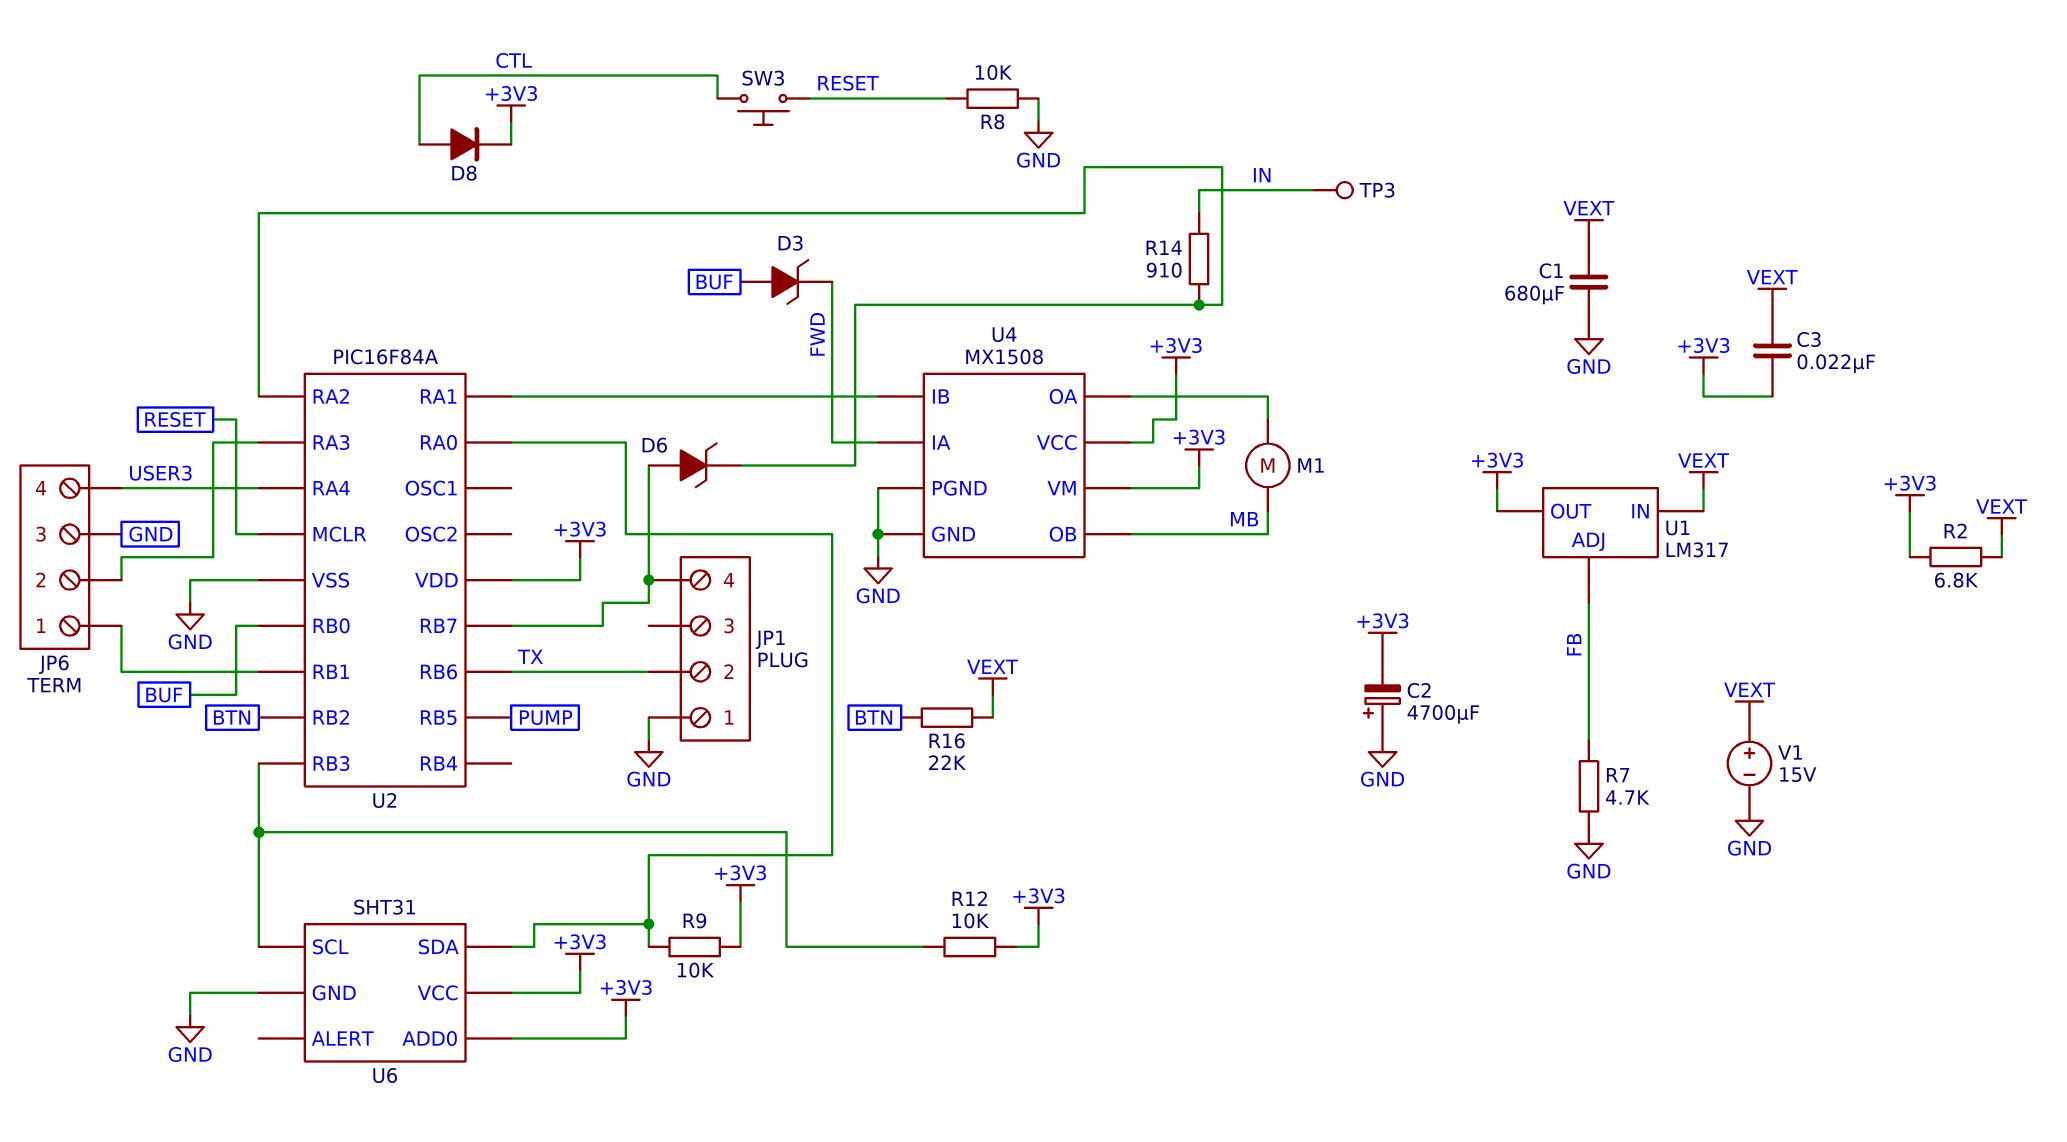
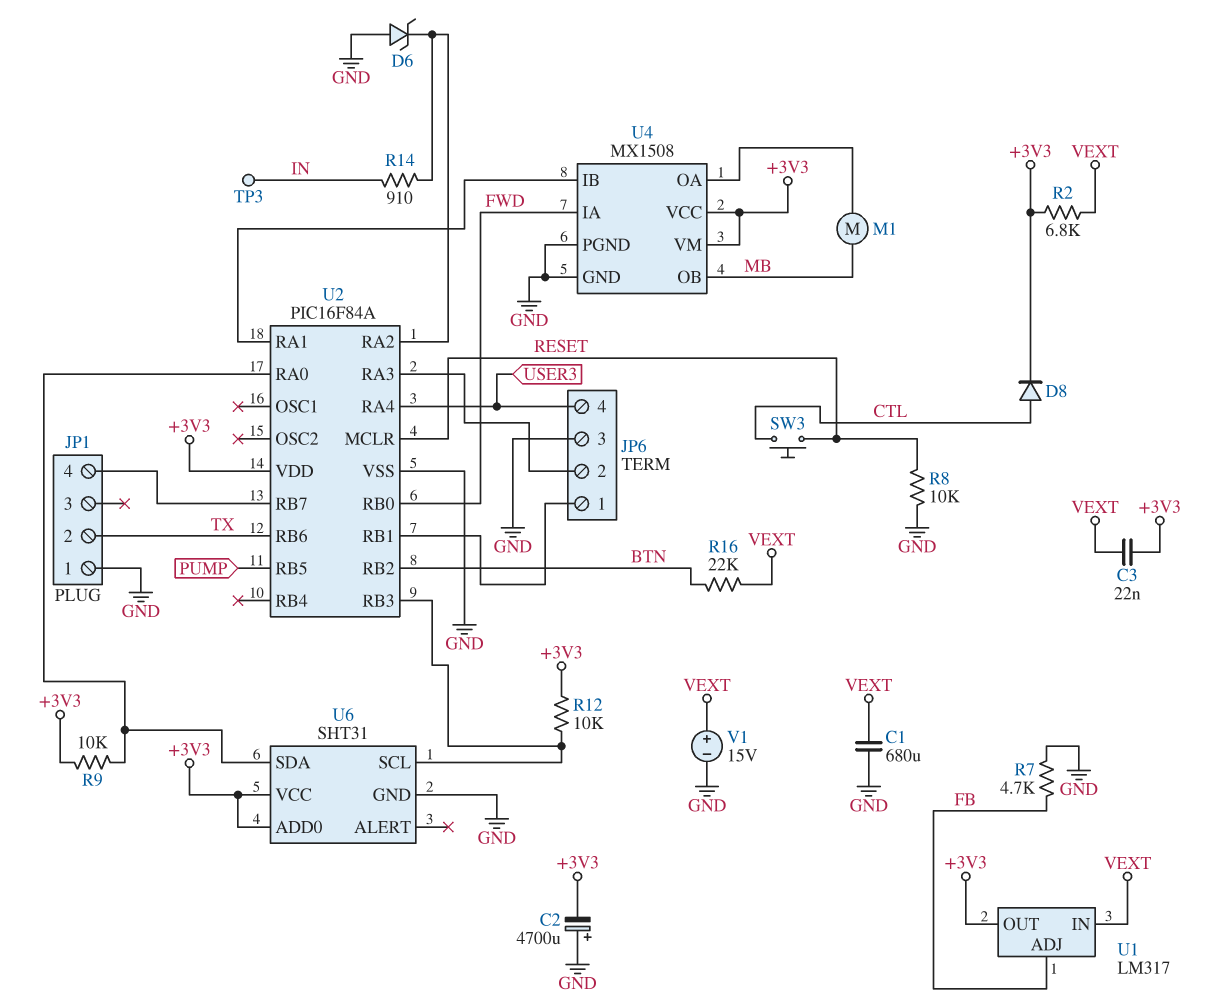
D3: zener (A BUF, K FWD) -> none
D6: zener (A JP1/4, K U2/RA2) -> zener (A GND, K U2/RA2)
U2 pin RB0: BUF -> FWD

